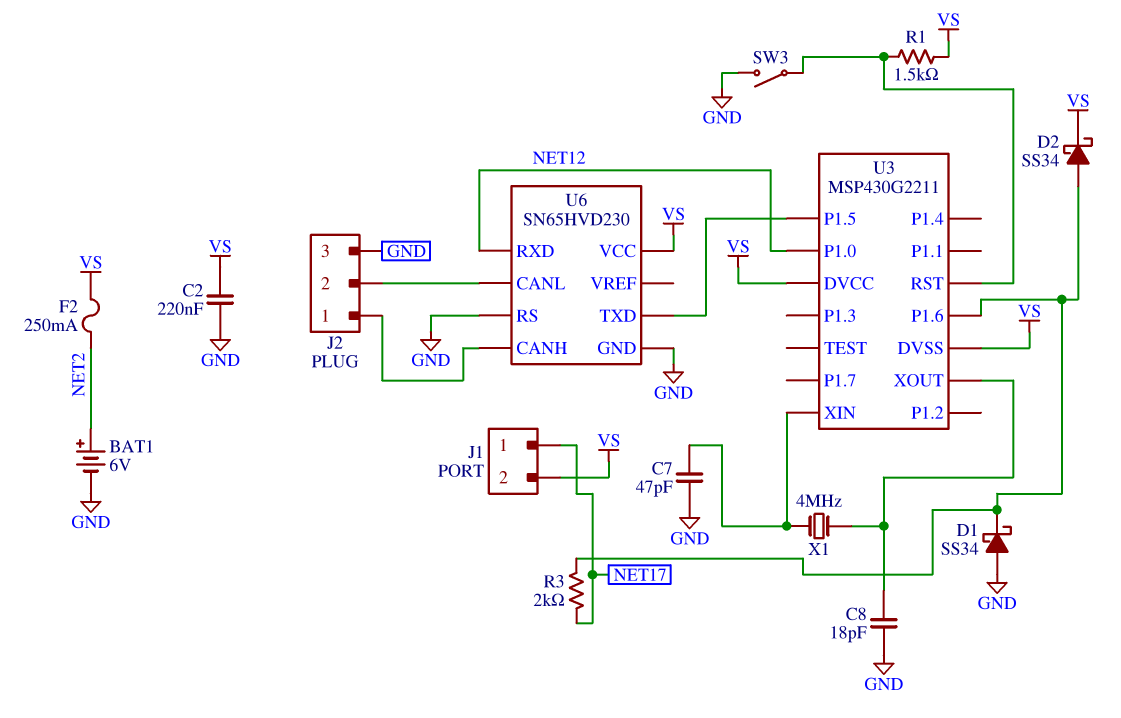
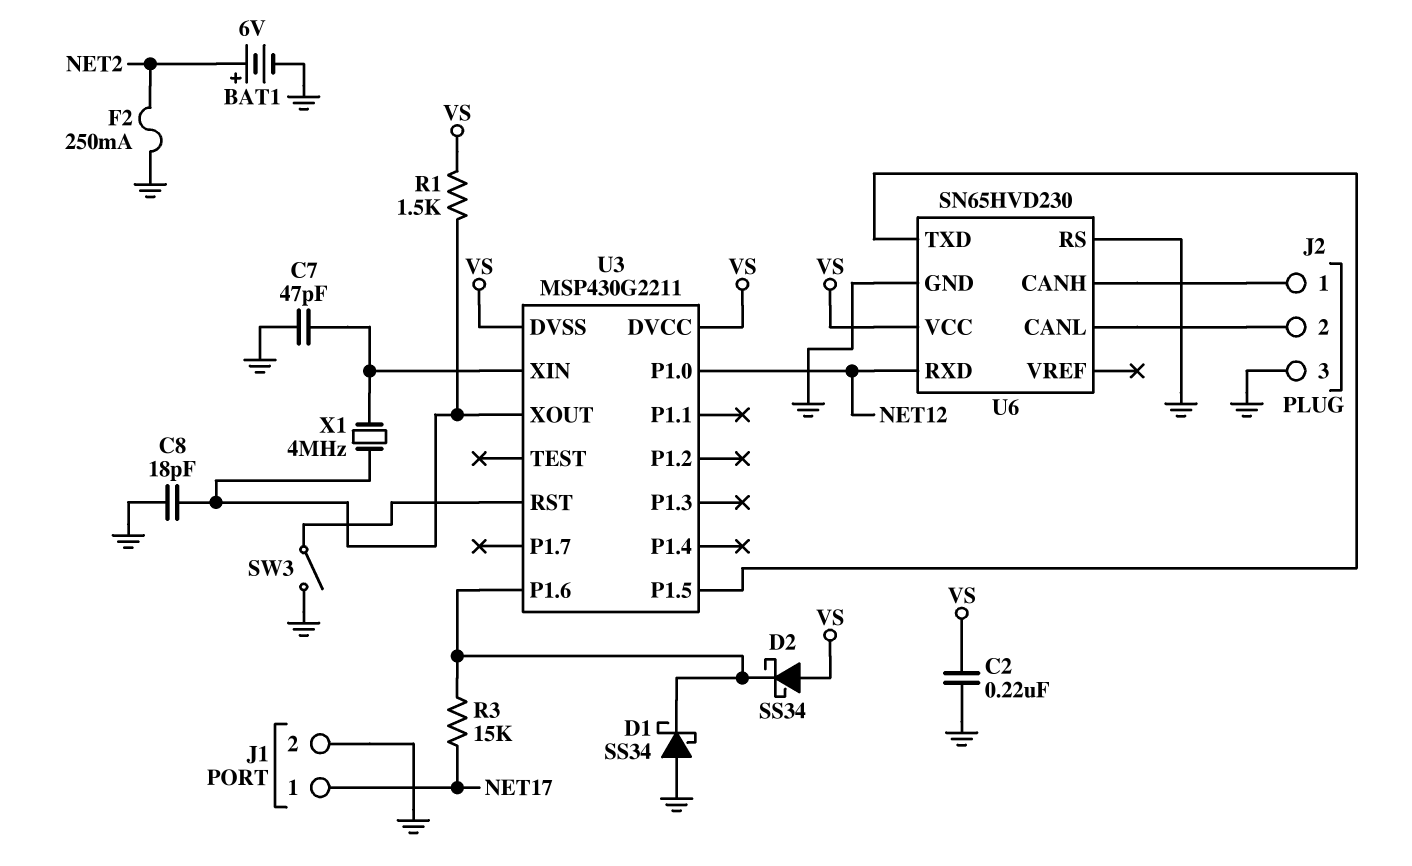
D2: schottky SS34 (A U3/P1.6, K VS) -> schottky SS34 (A VS, K U3/P1.6)
F2: 250mA (NET2, VS) -> 250mA (GND, NET2)
J1 pin 2: VS -> GND
R1: 1.5k (U3/RST, VS) -> 1.5k (U3/XOUT, VS)
R3: 2k (NET17, U3/P1.6) -> 15k (NET17, U3/P1.6)

